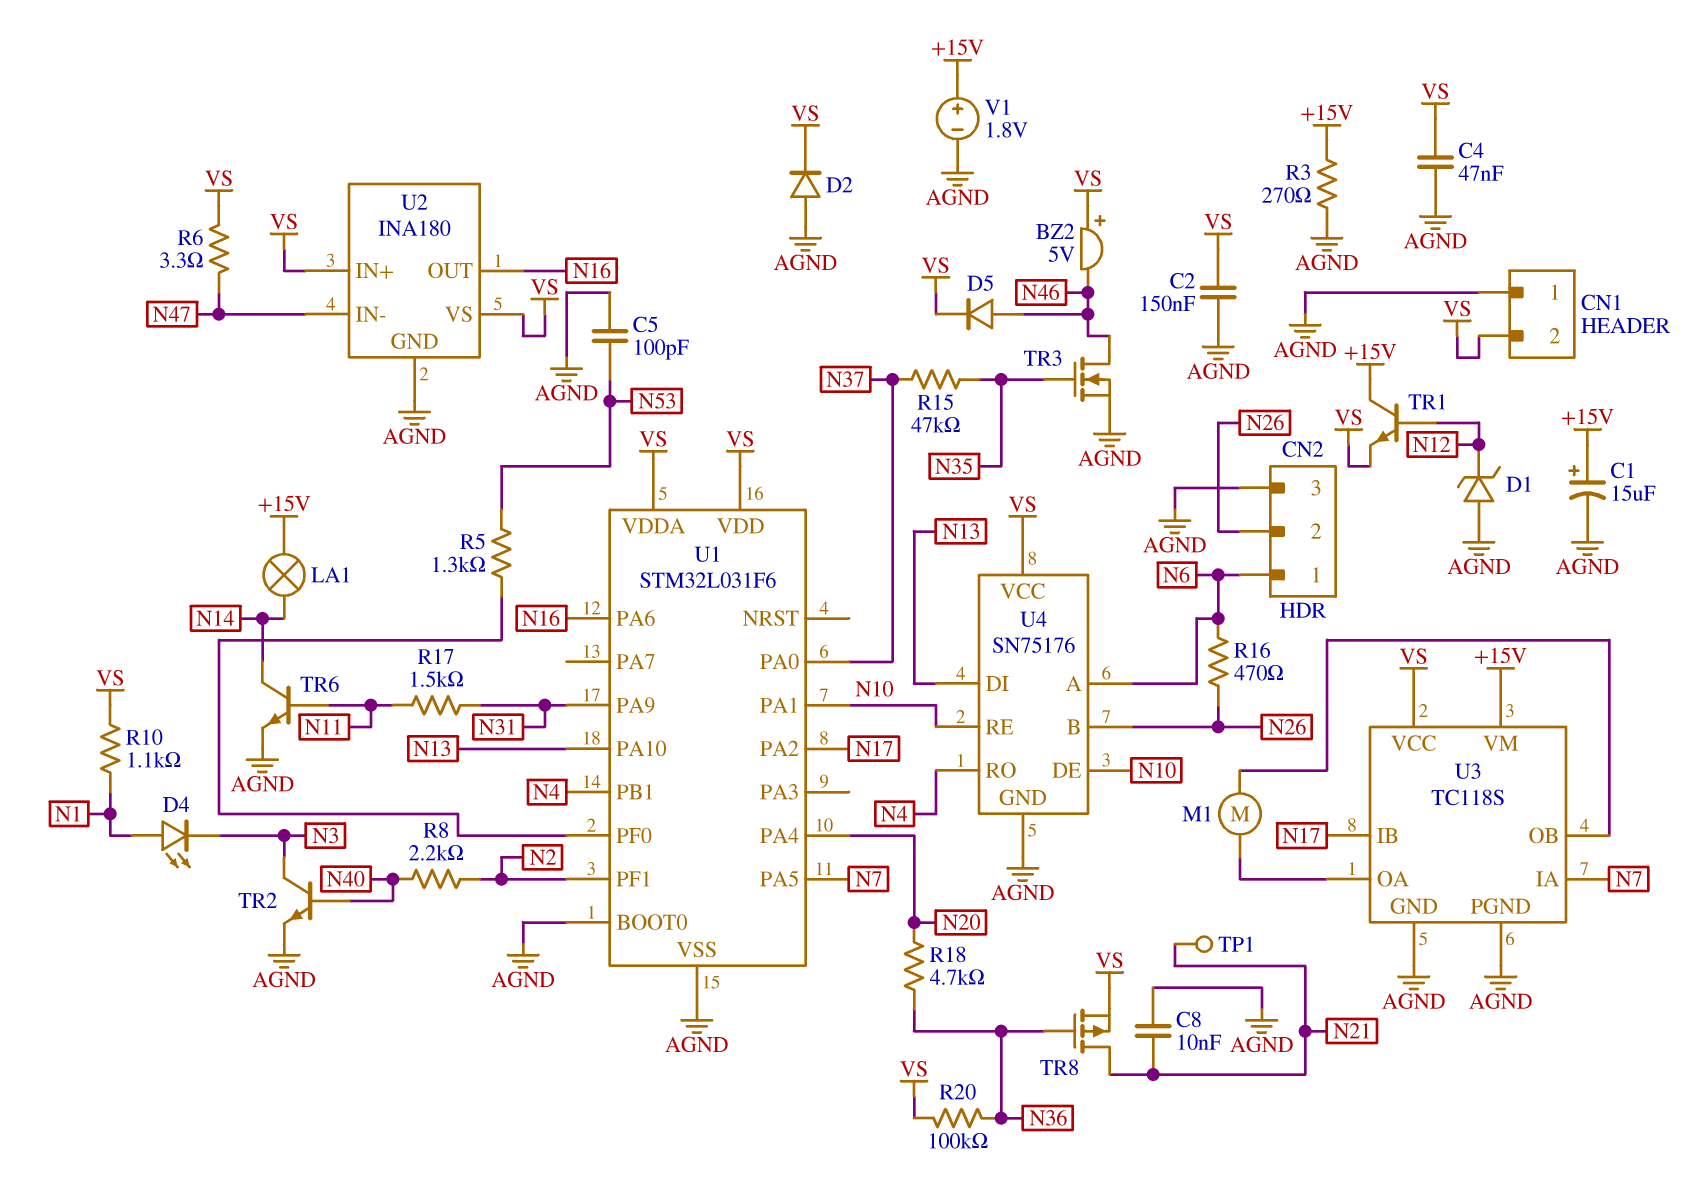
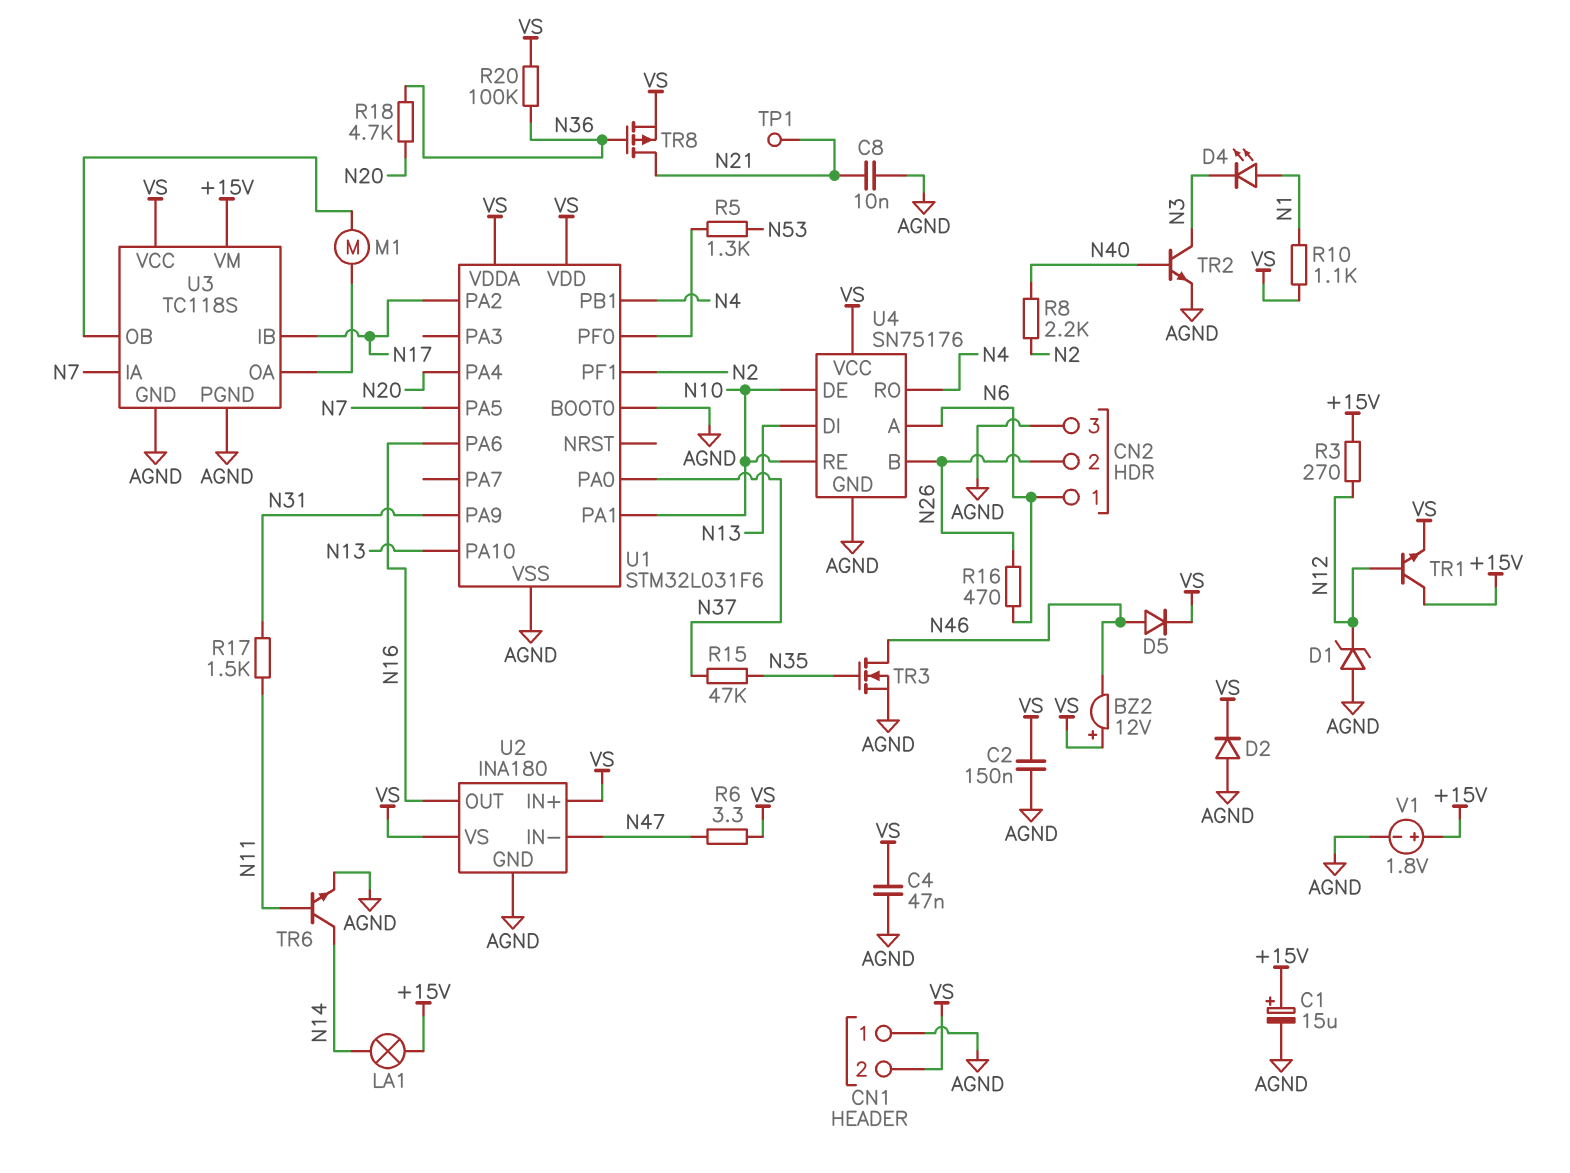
BZ2: buzzer 5V (plus VS, minus N46) -> buzzer 12V (plus VS, minus N46)
C5: 100pF (AGND, N53) -> none
R3: 270 (+15V, AGND) -> 270 (+15V, N12)

